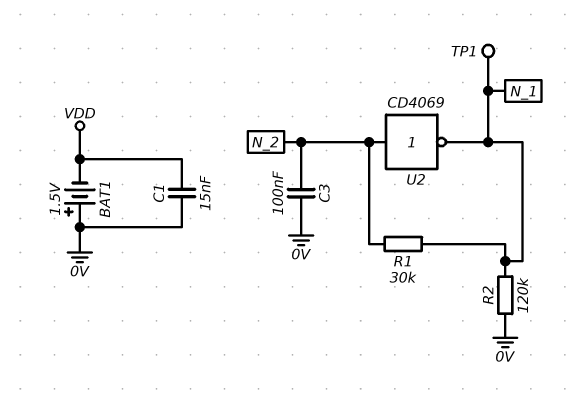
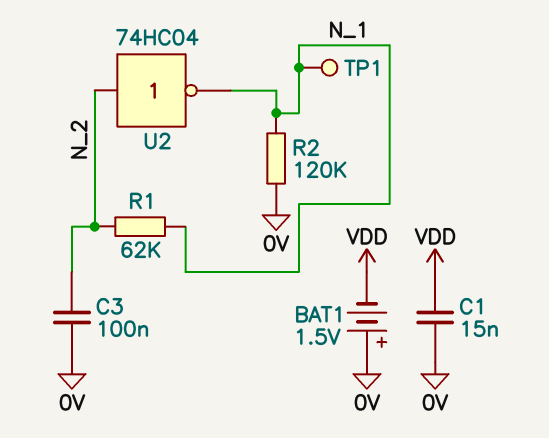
R1: 30k (N_1, N_2) -> 62k (N_1, N_2)
U2: NOT CD4069 (in N_2, out N_1) -> NOT 74HC04 (in N_2, out N_1)

